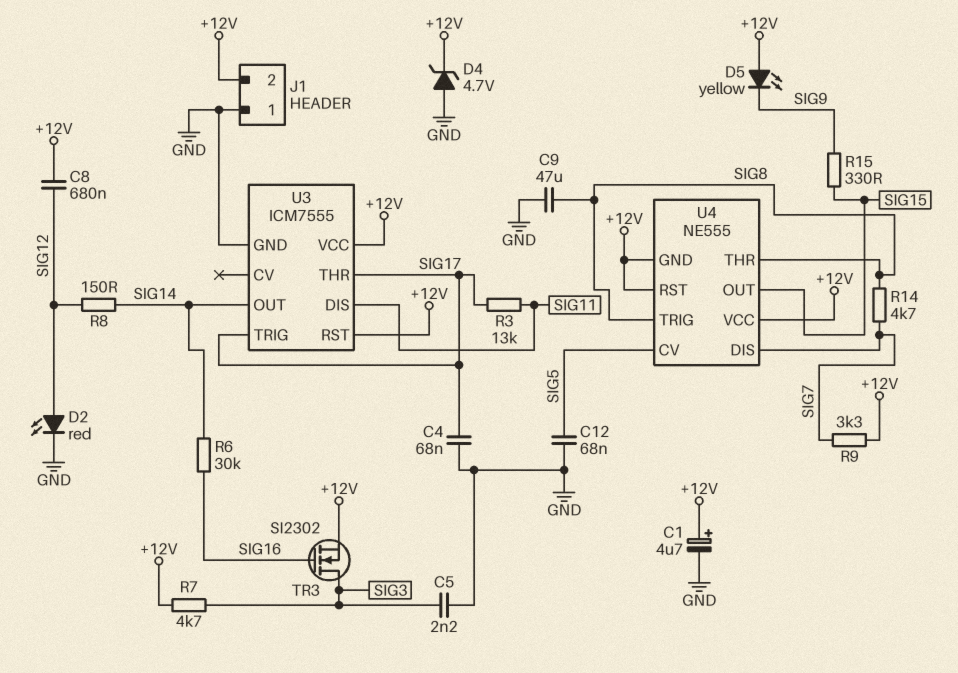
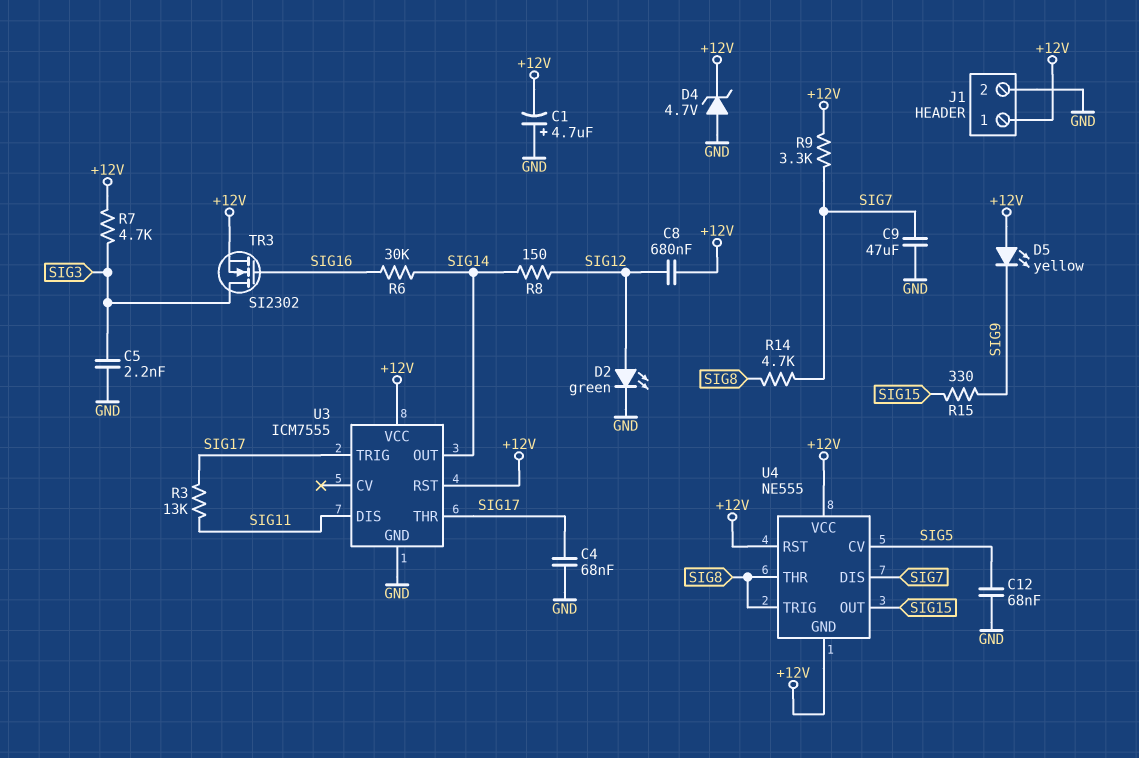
C1: 4.7uF (plus +12V, minus GND) -> 4.7uF (plus GND, minus +12V)
C9: 47uF (GND, SIG8) -> 47uF (GND, SIG7)
D2: LED red (A SIG12, K GND) -> LED green (A SIG12, K GND)
J1 pin 1: GND -> +12V
J1 pin 2: +12V -> GND

